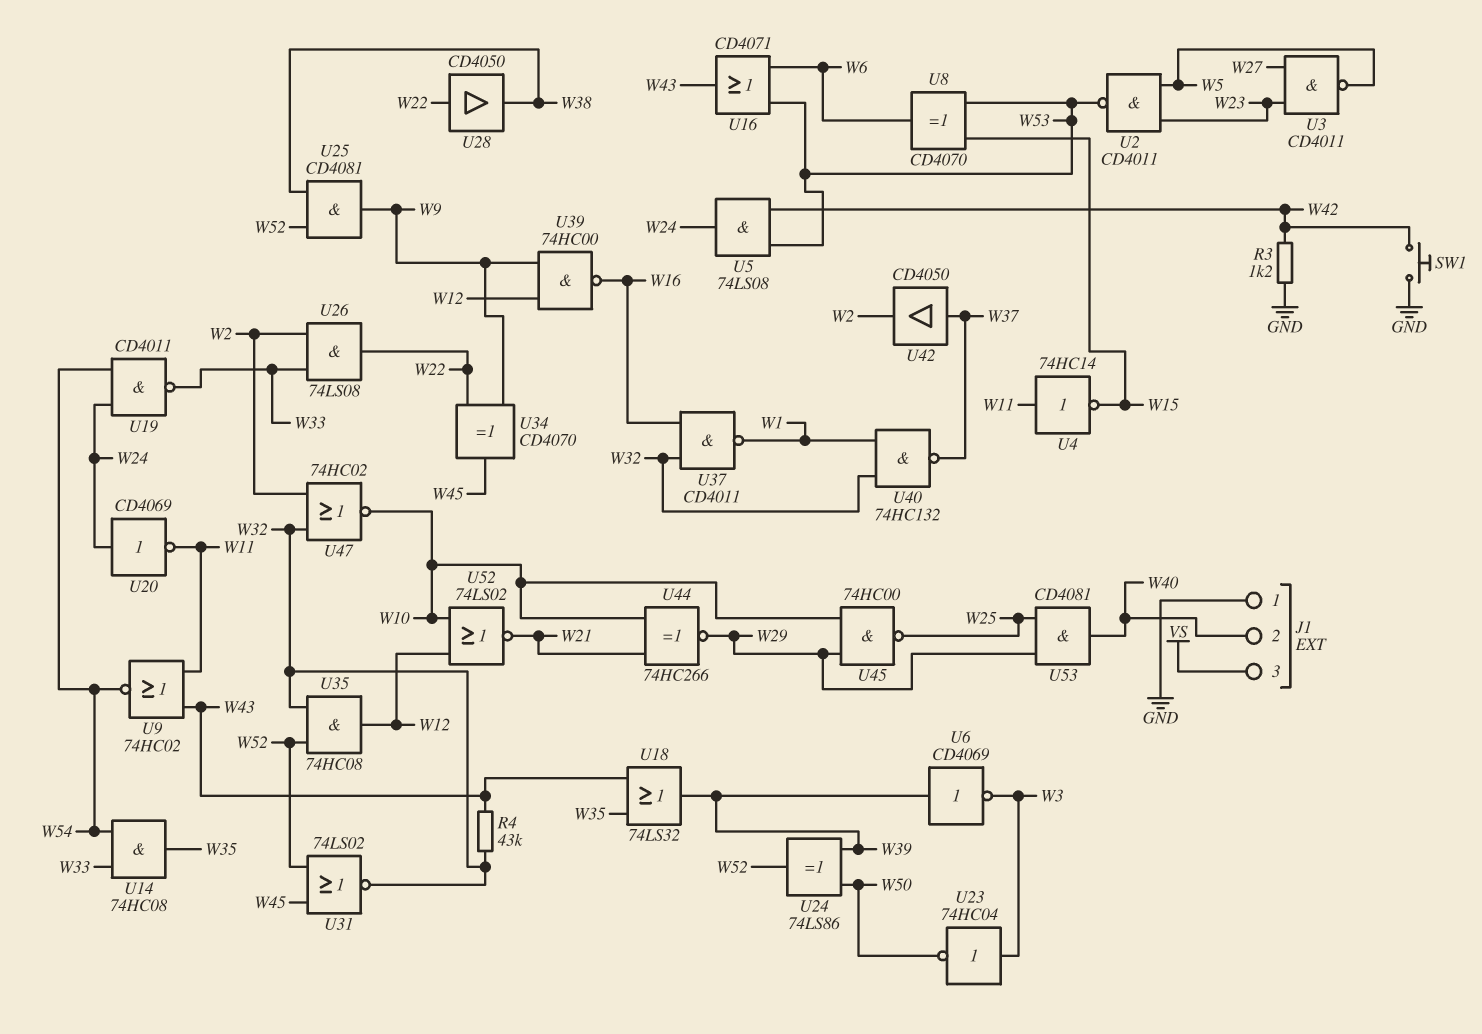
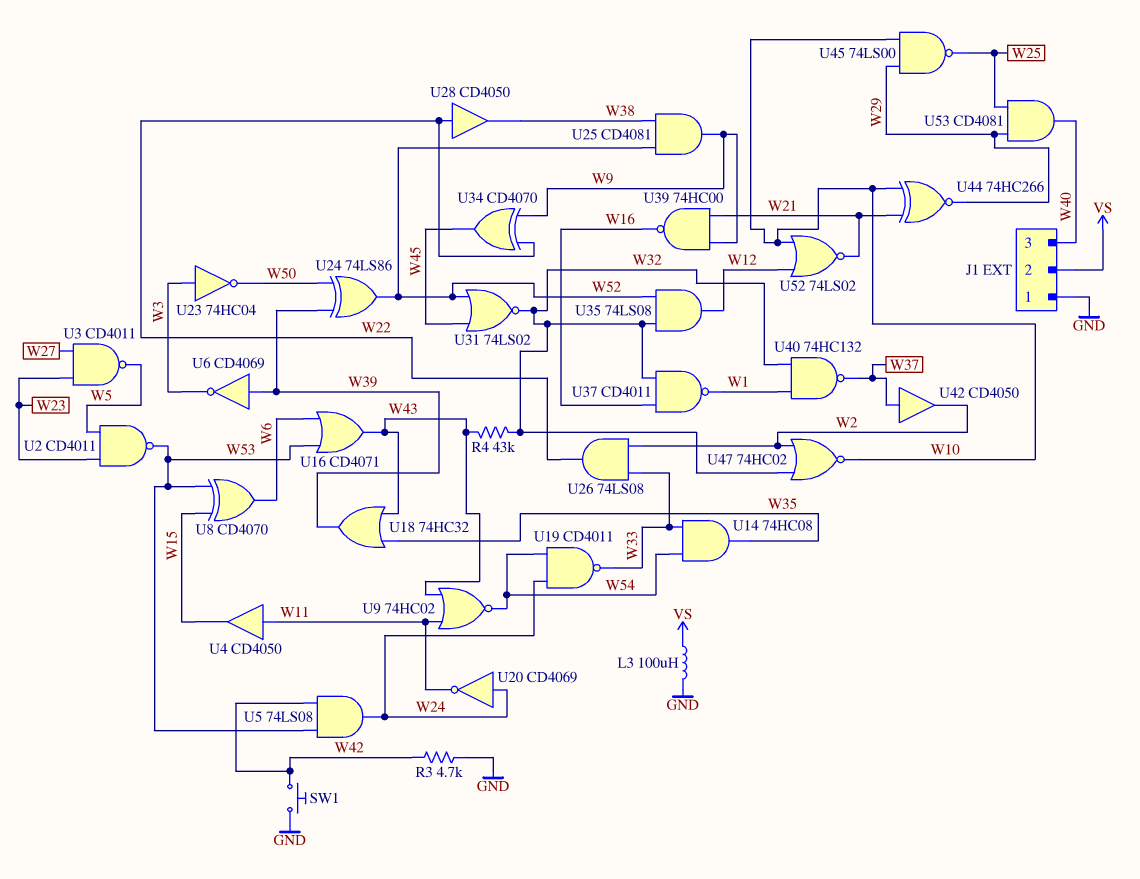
J1 pin 2: W40 -> VS
J1 pin 3: VS -> W40
L3: none -> 100uH (GND, VS)
R3: 1.2k (GND, W42) -> 4.7k (GND, W42)
U4: NOT 74HC14 (in W11, out W15) -> buffer CD4050 (in W11, out W15)
U18: OR 74LS32 (in W35, in W43, out W39) -> OR 74HC32 (in W35, in W43, out W39)
U35: AND 74HC08 (in W32, in W52, out W12) -> AND 74LS08 (in W32, in W52, out W12)
U39: NAND 74HC00 (in W9, in W12, out W16) -> NAND 74HC00 (in W9, in W21, out W16)
U45: NAND 74HC00 (in W10, in W29, out W25) -> NAND 74LS00 (in W10, in W29, out W25)

